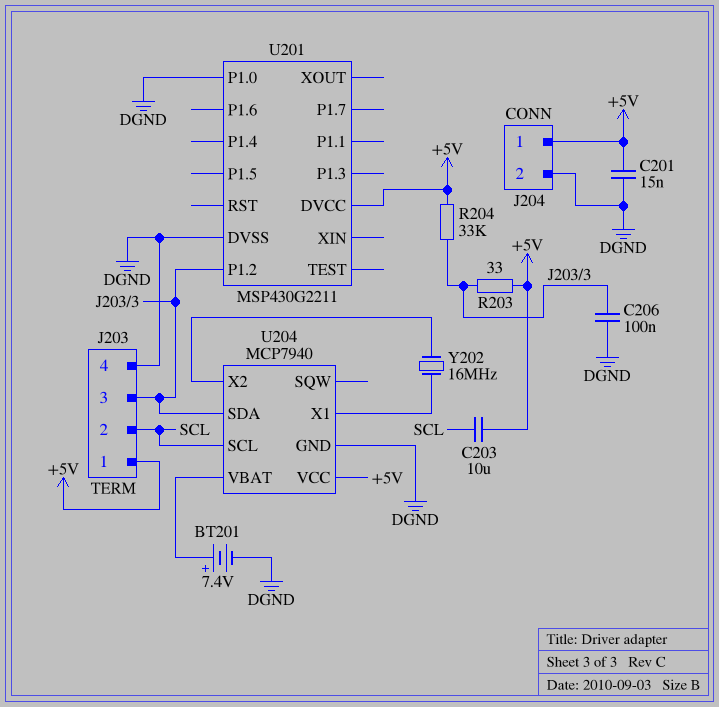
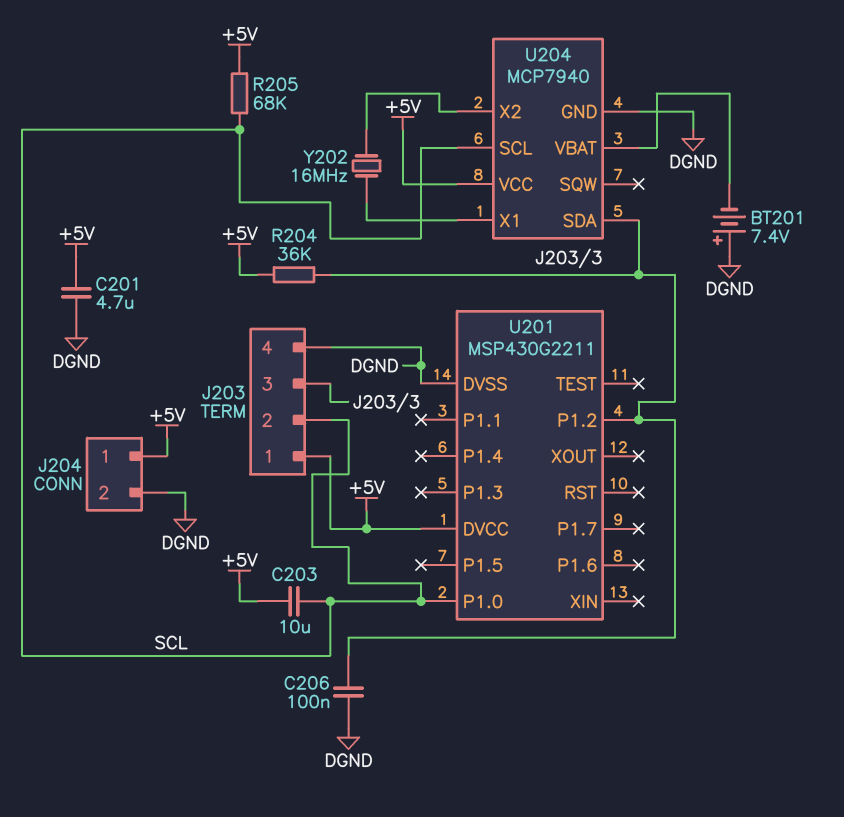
BT201: 7.4V (plus U204/VBAT, minus DGND) -> 7.4V (plus DGND, minus U204/VBAT)
C201: 15nF (+5V, DGND) -> 4.7uF (+5V, DGND)
R203: 33 (+5V, J203/3) -> none
R204: 33k (+5V, J203/3) -> 36k (+5V, J203/3)
R205: none -> 68k (+5V, SCL)
U201 pin P1.0: DGND -> SCL

